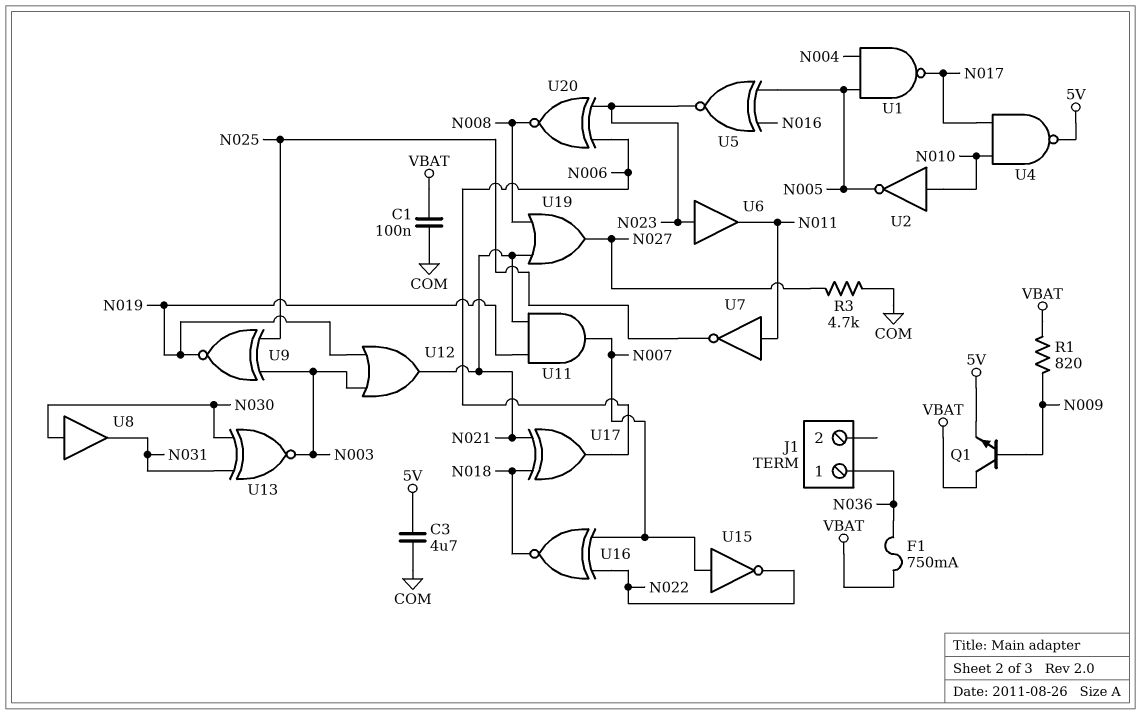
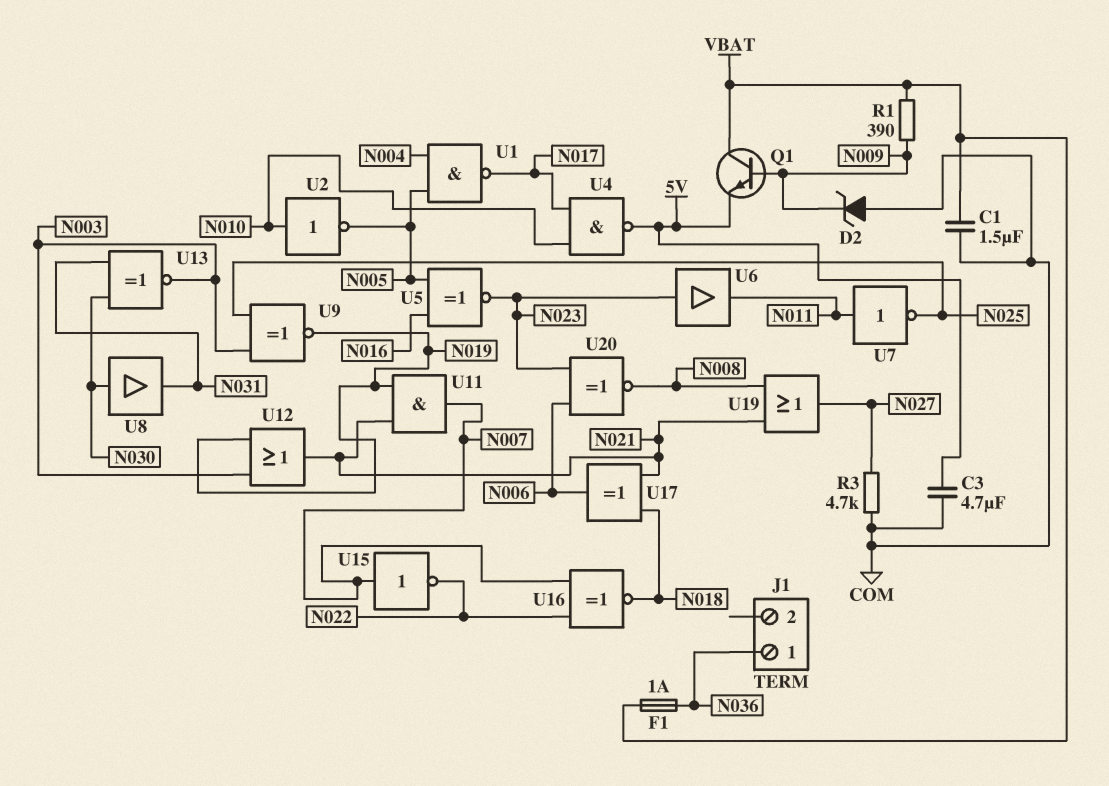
C1: 100nF (COM, VBAT) -> 1.5uF (COM, VBAT)
D2: none -> zener (A COM, K N009)
F1: 750mA (N036, VBAT) -> 1A (N036, VBAT)
R1: 820 (N009, VBAT) -> 390 (N009, VBAT)

